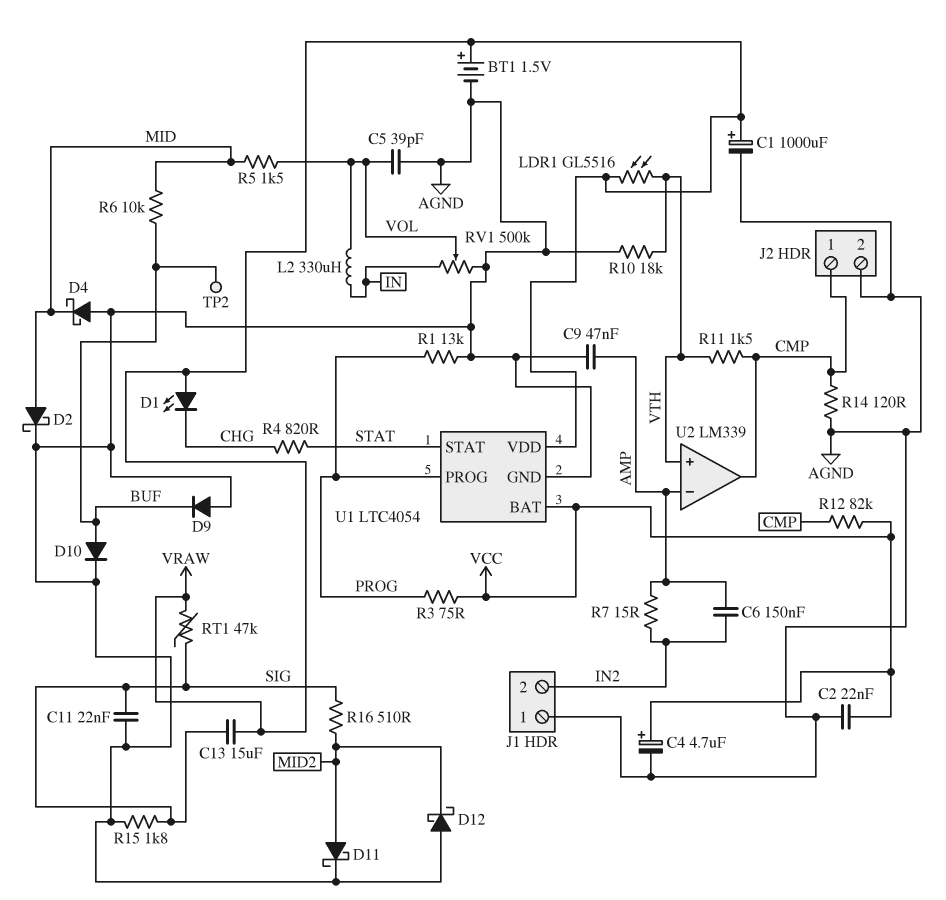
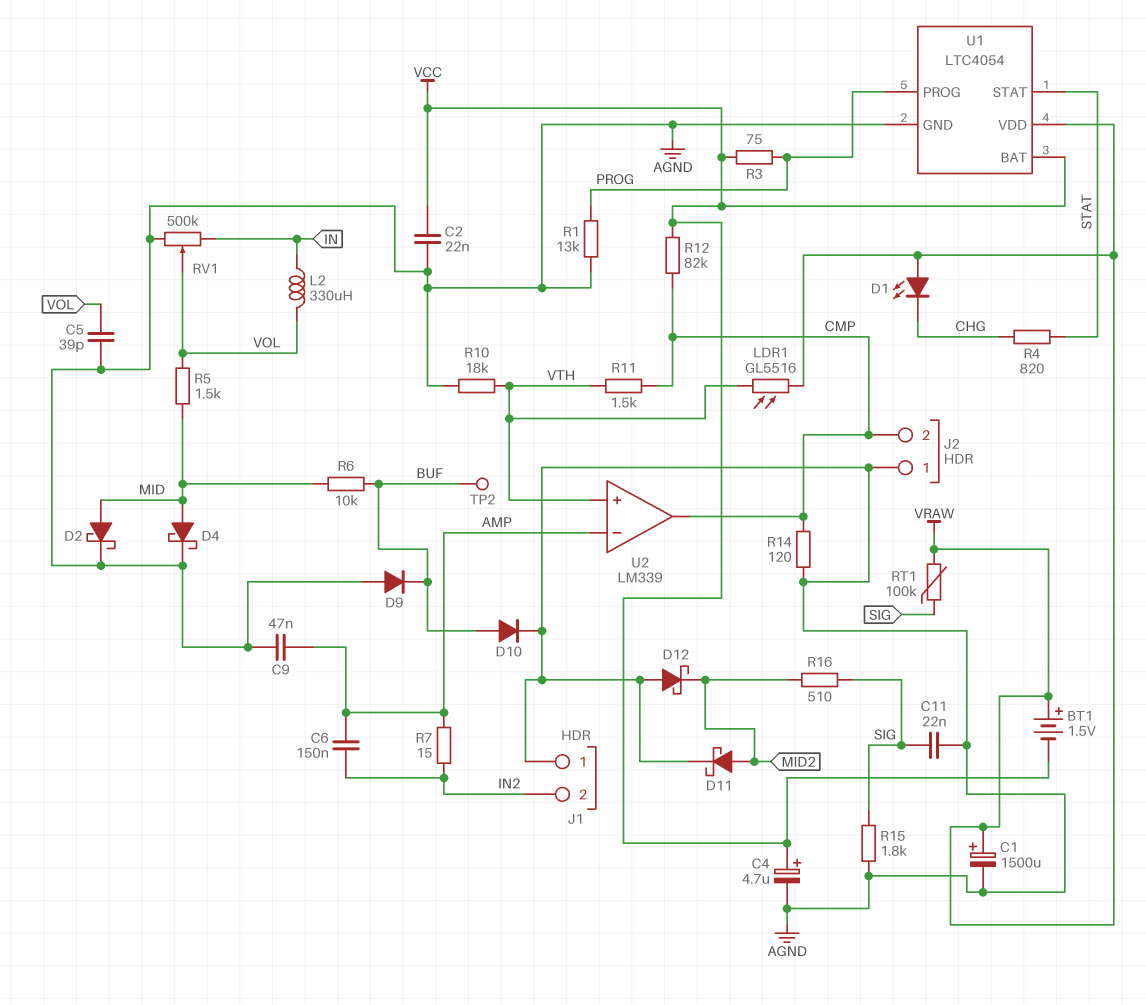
BT1: 1.5V (plus VRAW, minus AGND) -> 1.5V (plus VRAW, minus VCC)
C1: 1000uF (plus VRAW, minus AGND) -> 1500uF (plus VRAW, minus AGND)
C13: 15uF (SIG, VRAW) -> none
D4: schottky (A AGND, K MID) -> schottky (A MID, K AGND)
J2 pin 1: CMP -> AGND
J2 pin 2: AGND -> CMP
RT1: 47k (SIG, VRAW) -> 100k (SIG, VRAW)

